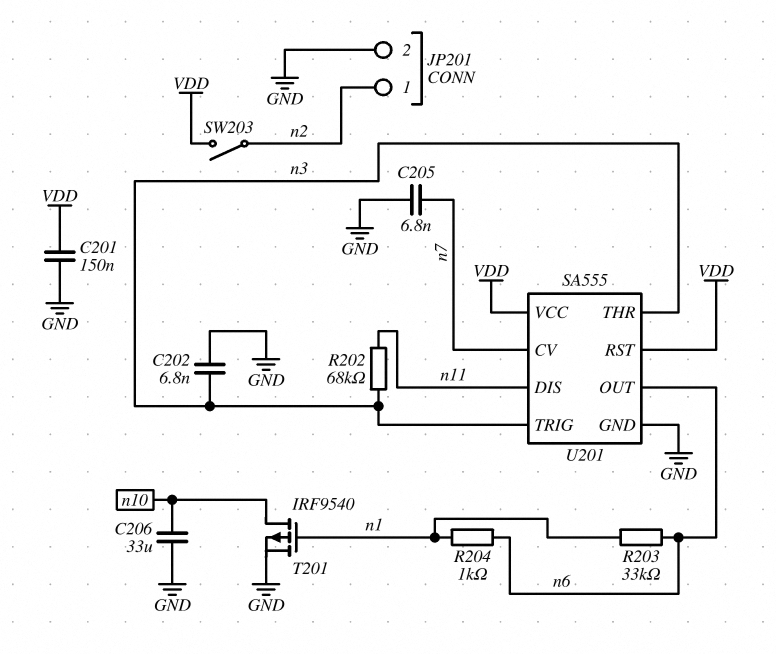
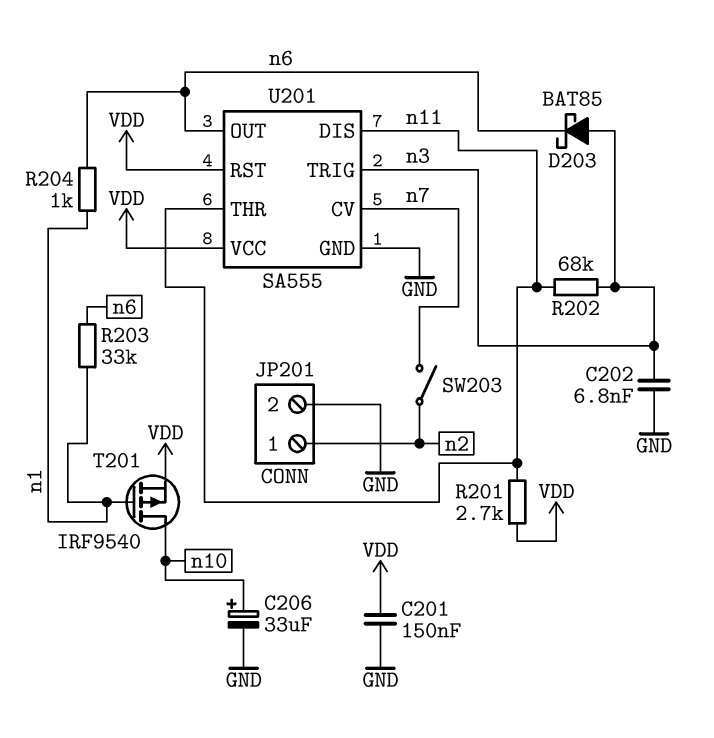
C205: 6.8nF (GND, n7) -> none
C206: 33uF (GND, n10) -> 33uF (plus n10, minus GND)
D203: none -> schottky BAT85 (A n3, K n6)
R201: none -> 2.7k (VDD, n11)
SW203: switch (VDD, n2) -> switch (n2, n7)
T201: PMOS IRF9540 (G n1, D n10, S GND) -> PMOS IRF9540 (G n1, D n10, S VDD)
U201 pin THR: n3 -> n11

